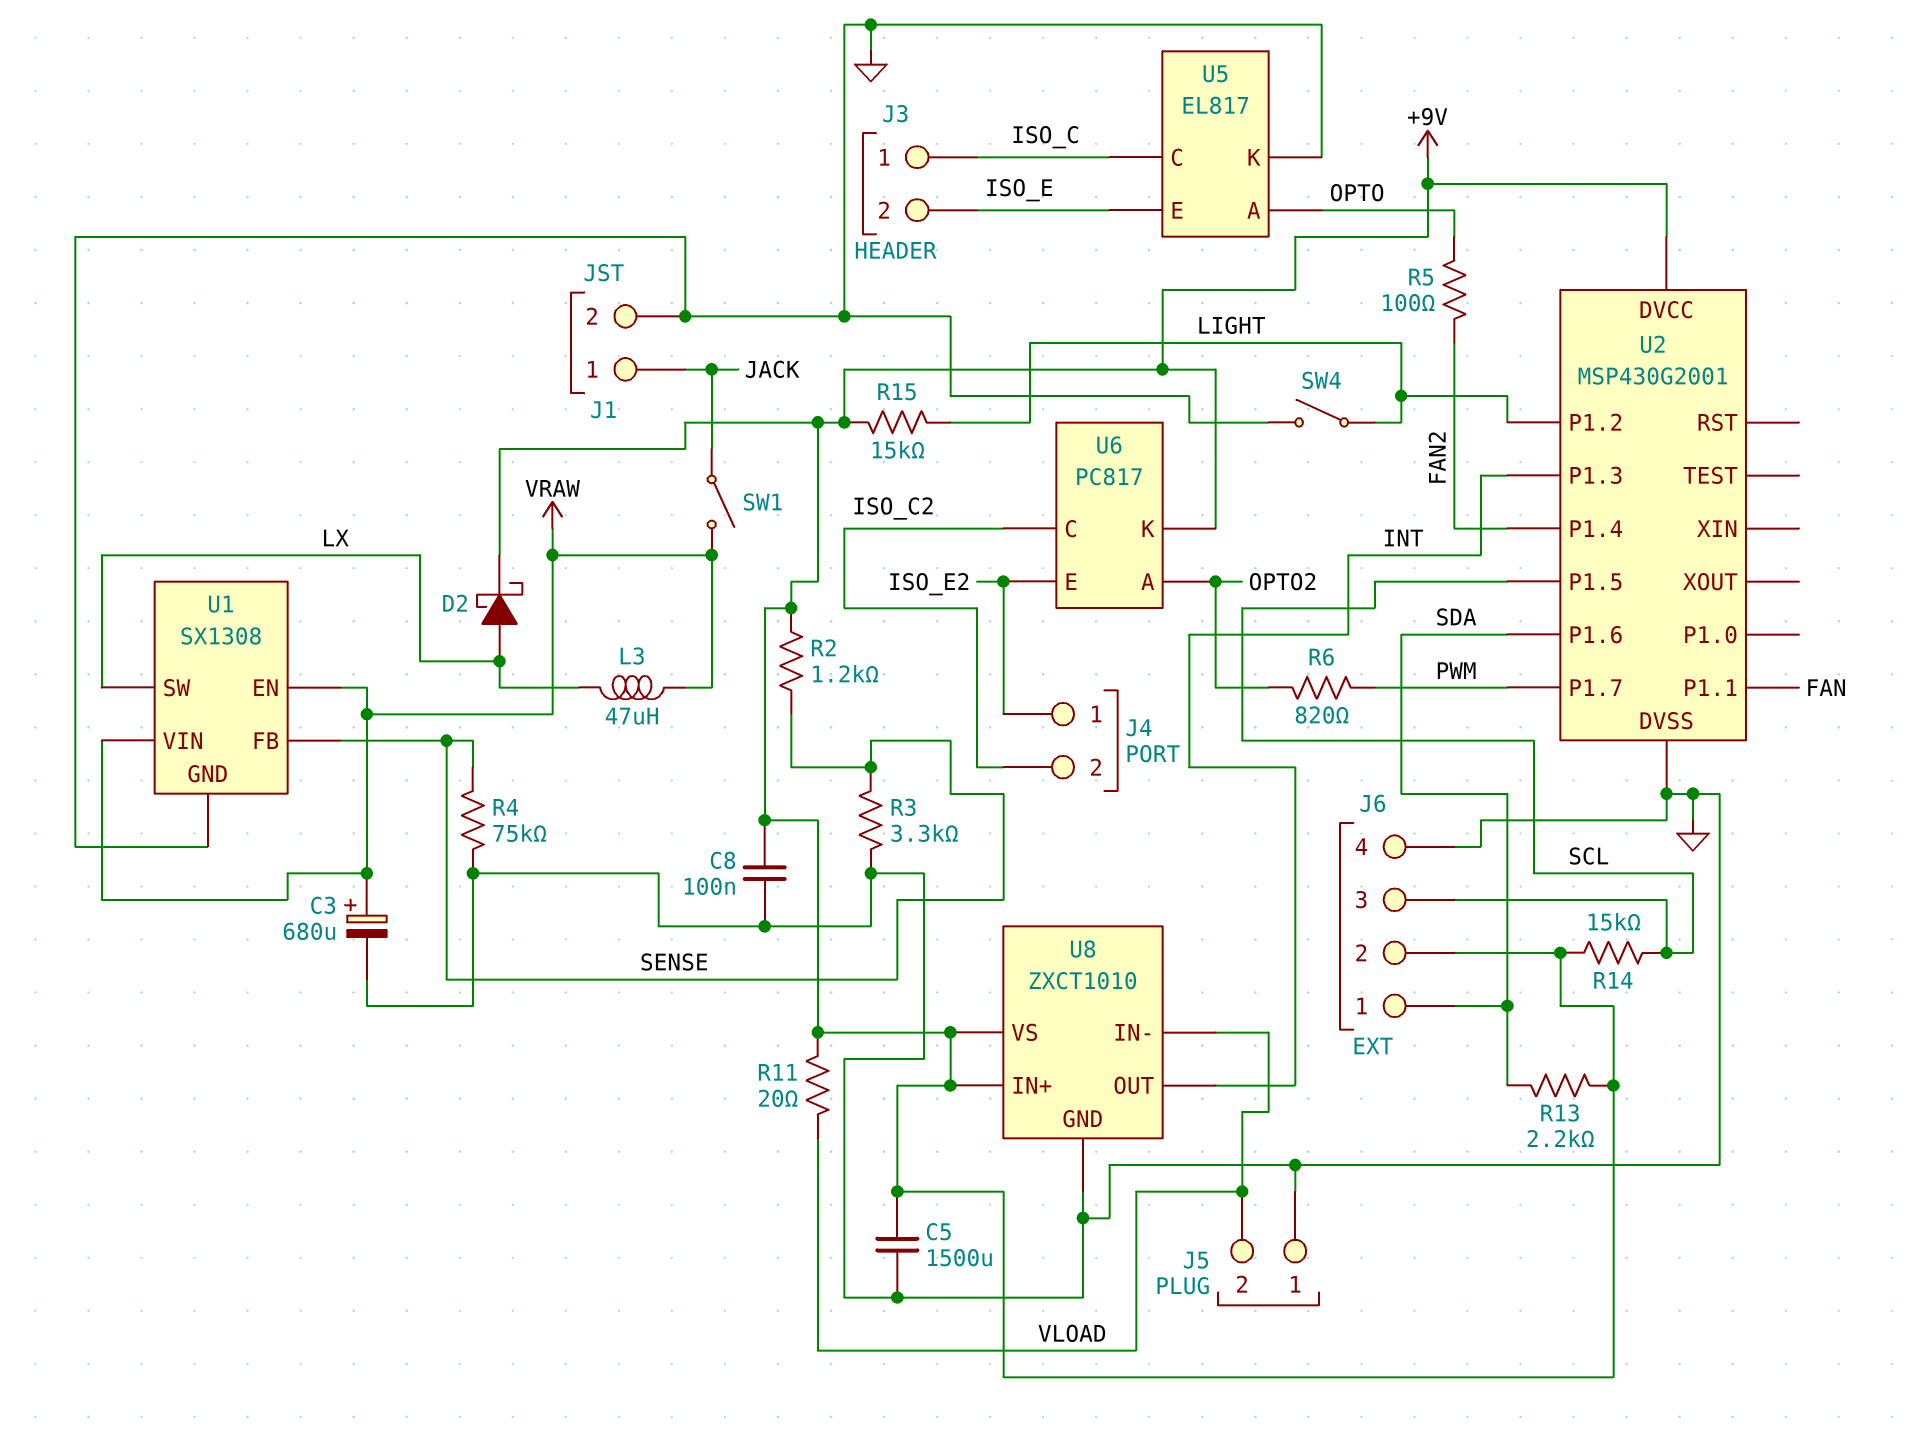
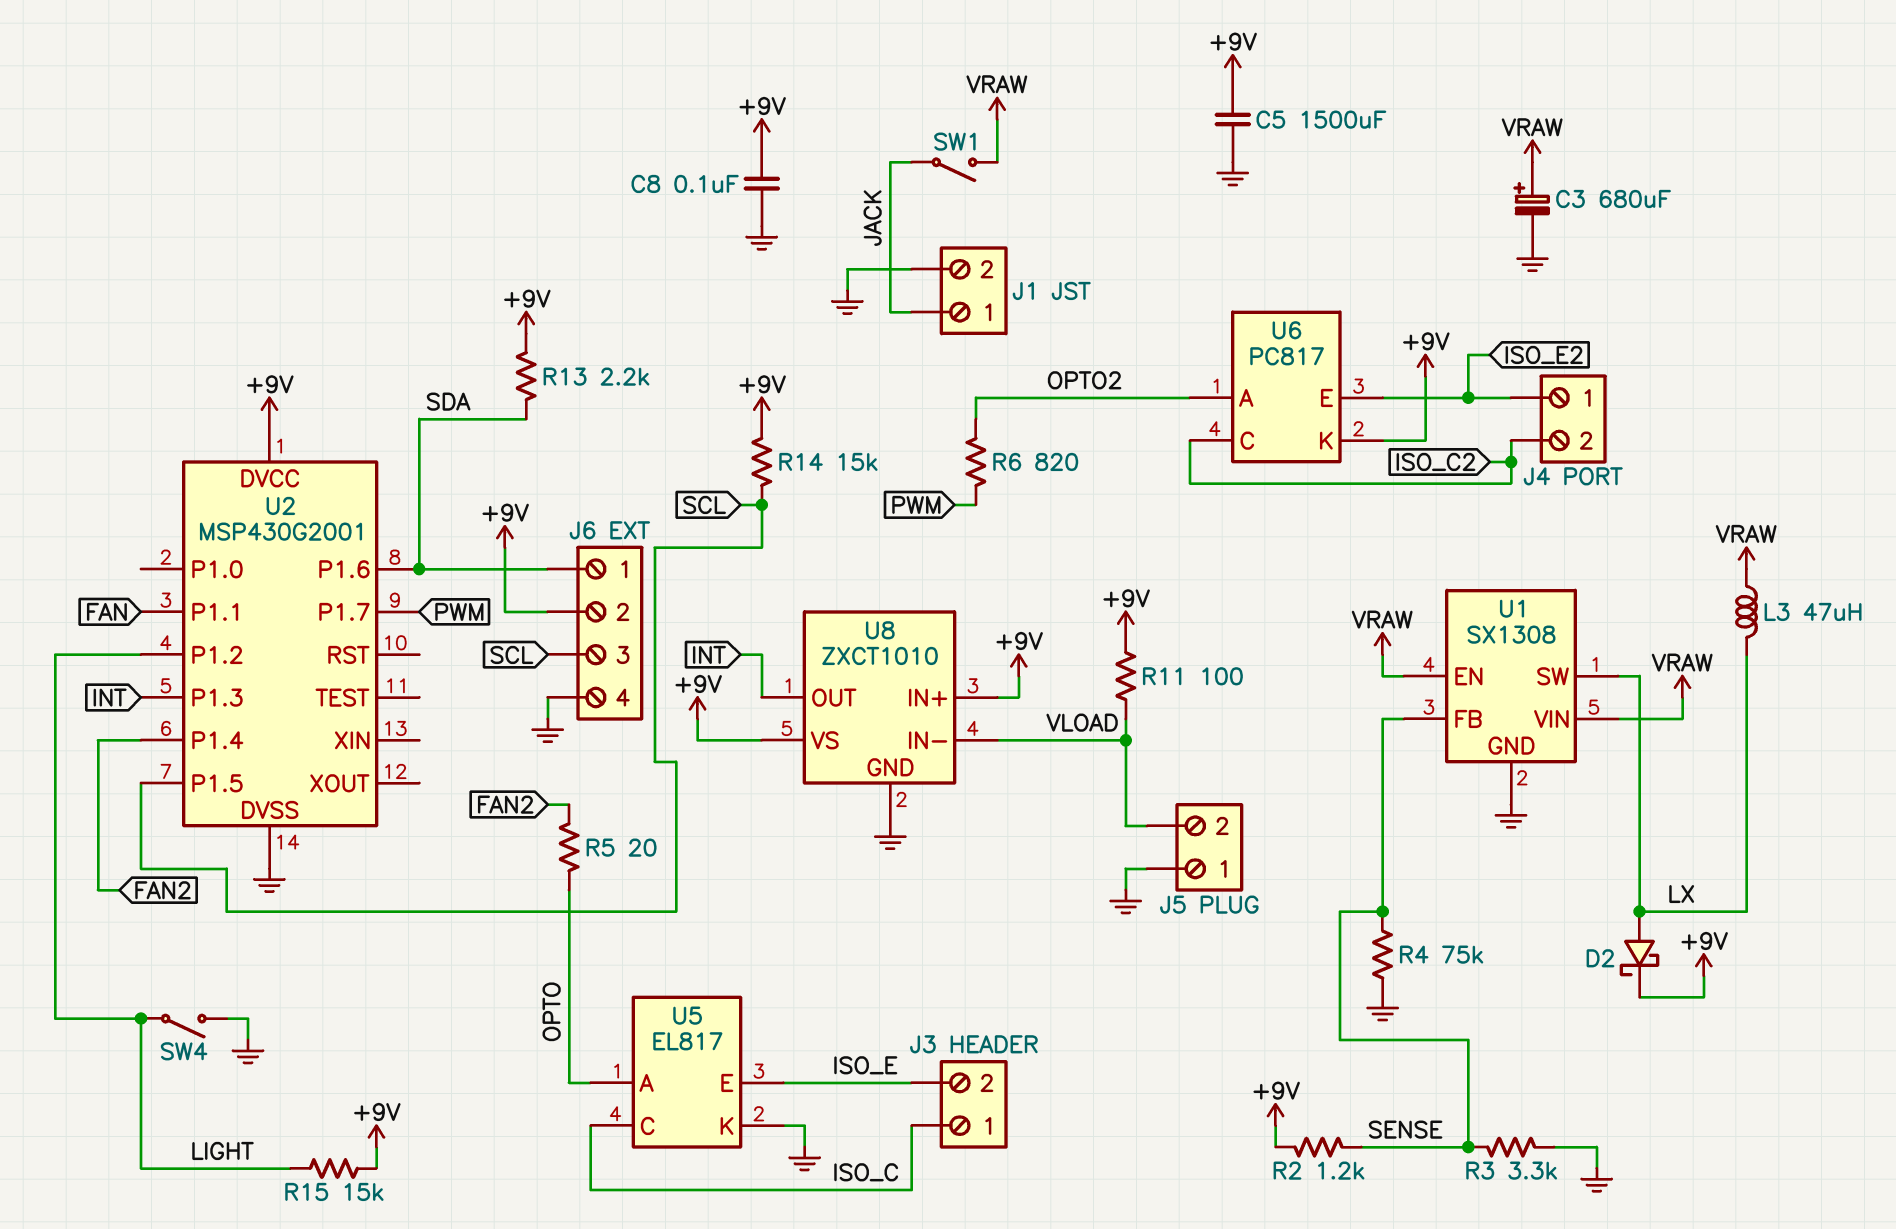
R5: 100 (FAN2, OPTO) -> 20 (FAN2, OPTO)
R11: 20 (+9V, VLOAD) -> 100 (+9V, VLOAD)

